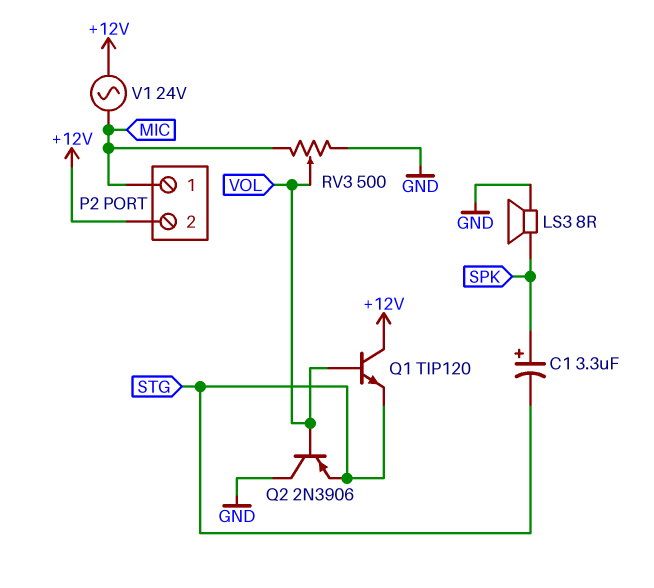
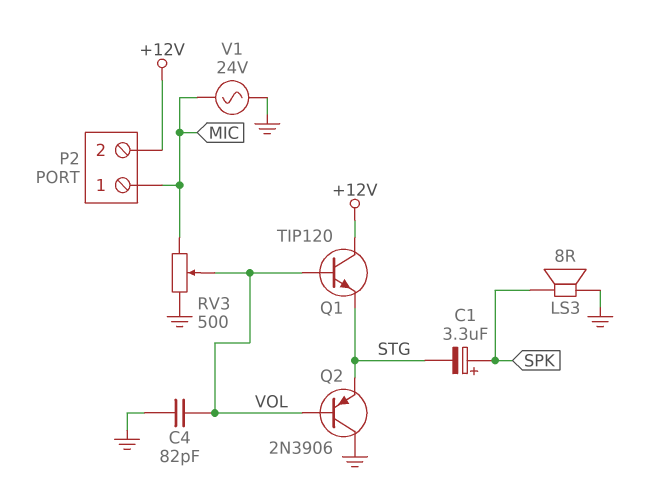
C4: none -> 82pF (GND, VOL)
V1: AC 24V (+12V, MIC) -> AC 24V (GND, MIC)

